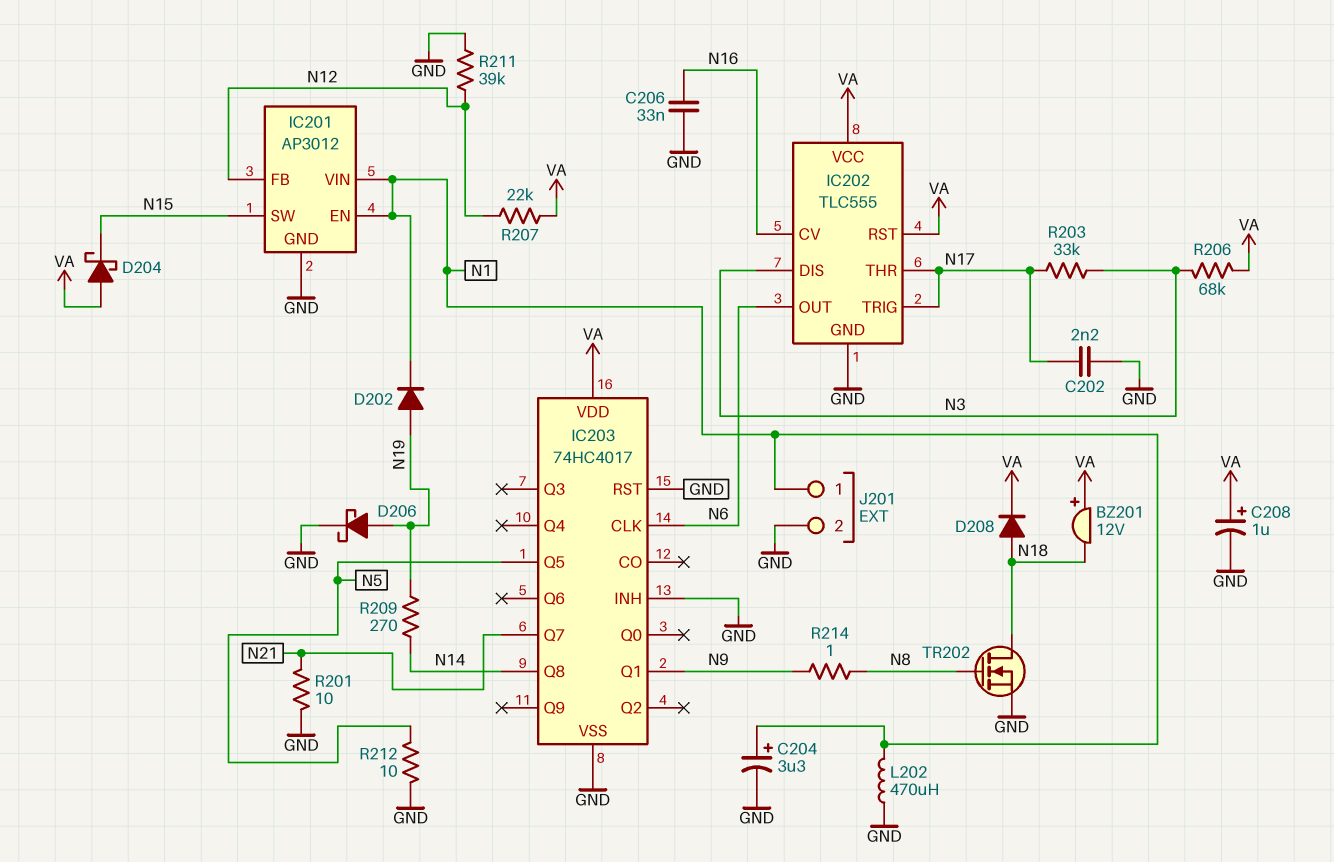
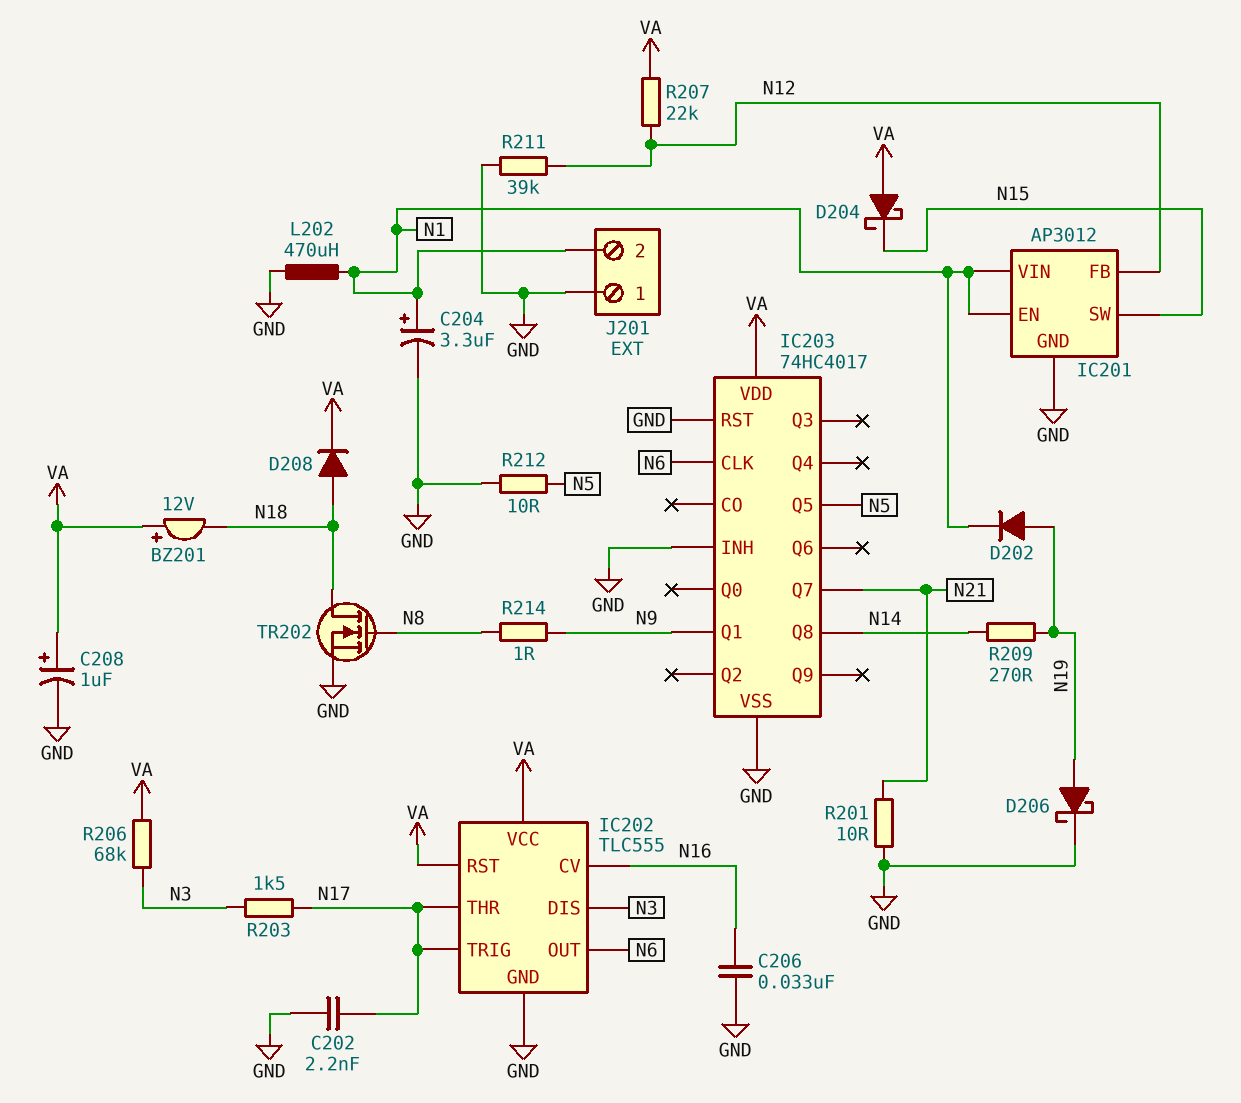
J201 pin 1: N1 -> GND
J201 pin 2: GND -> N1
R203: 33k (N3, N17) -> 1.5k (N3, N17)

